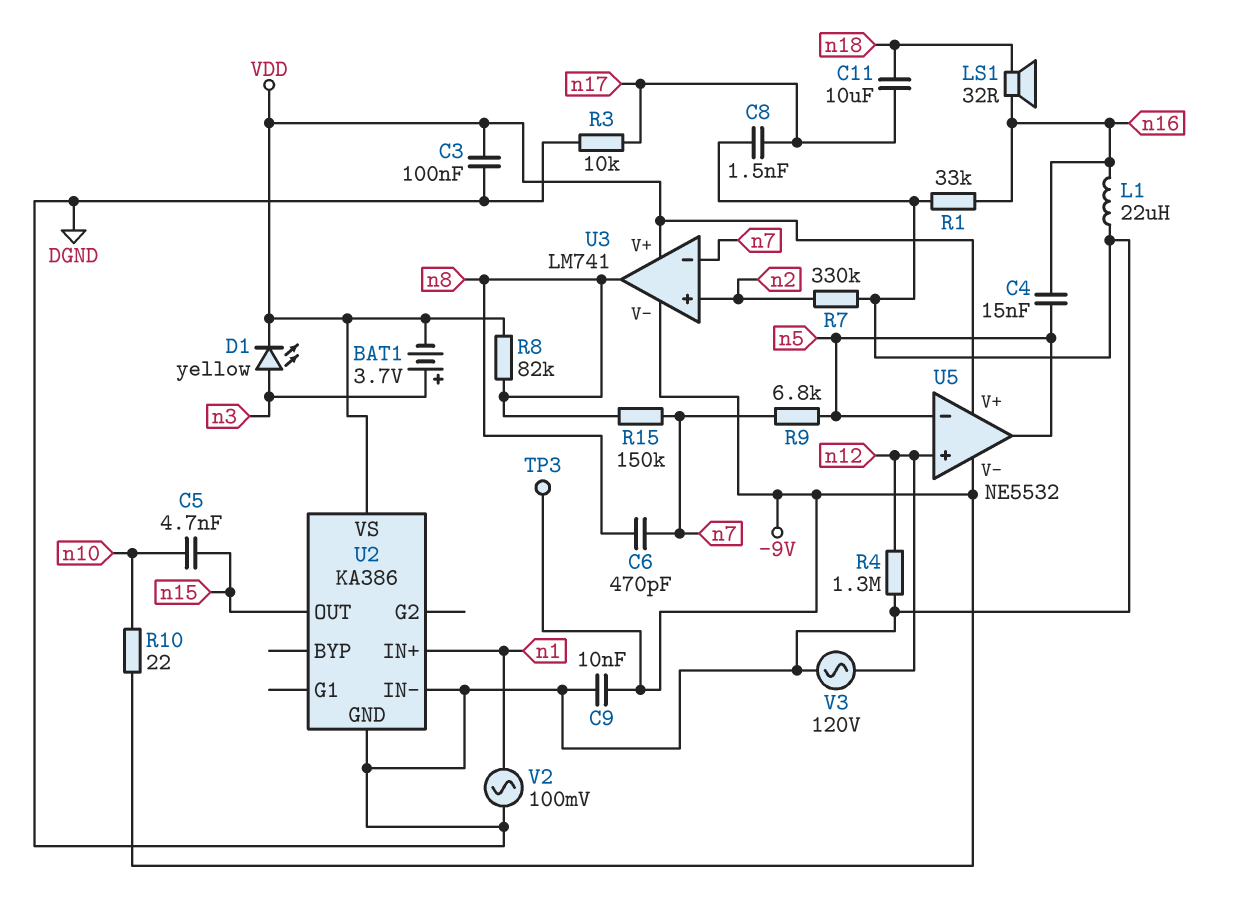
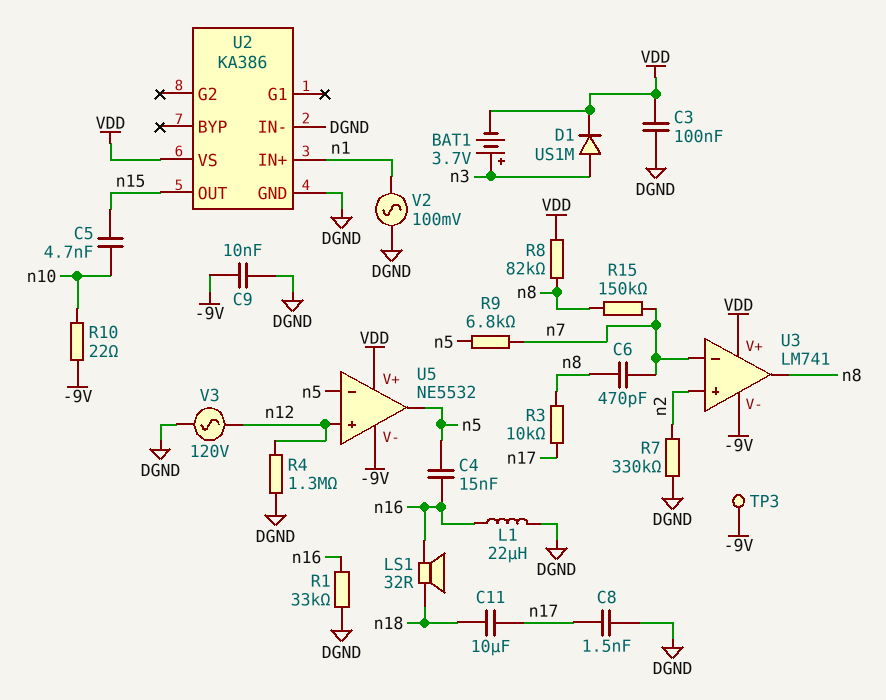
D1: LED yellow (A n3, K VDD) -> diode US1M (A n3, K VDD)
R3: 10k (DGND, n17) -> 10k (n8, n17)

